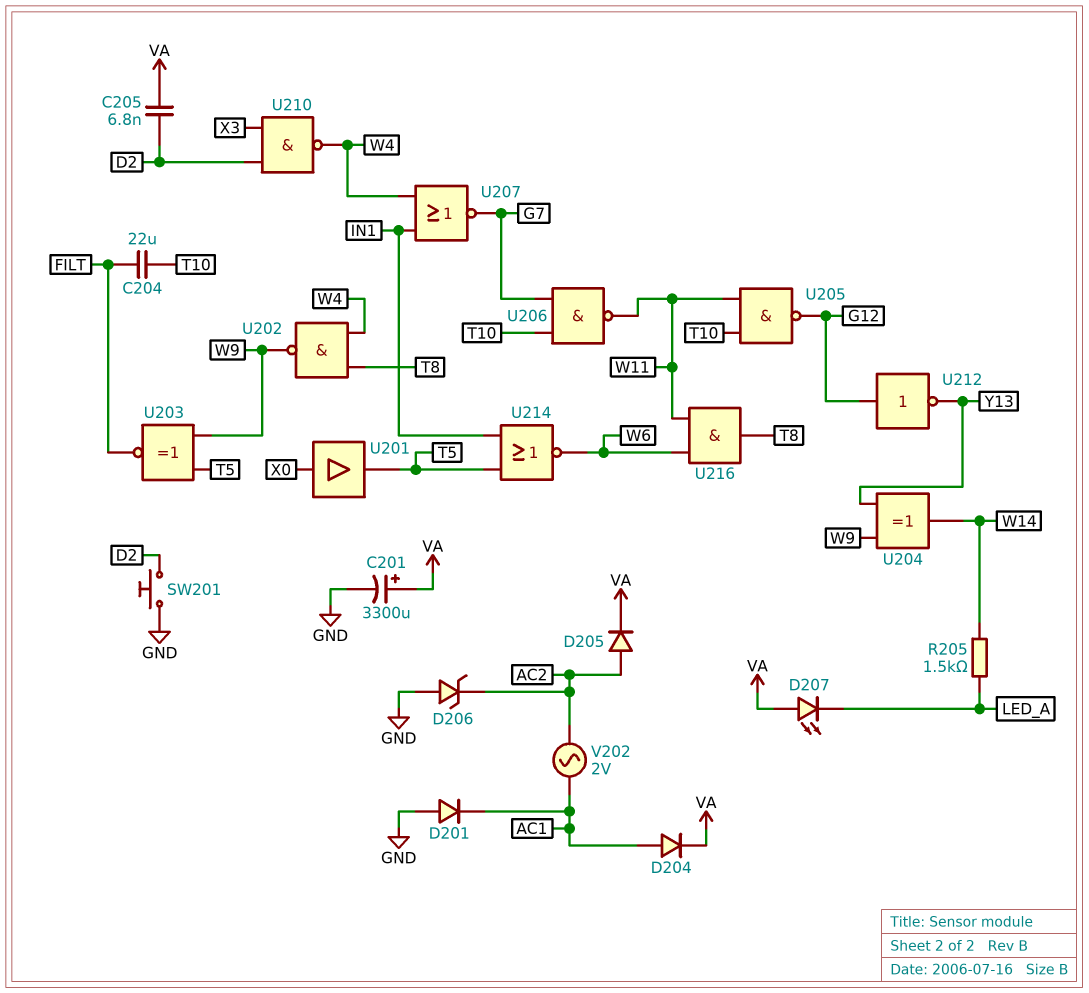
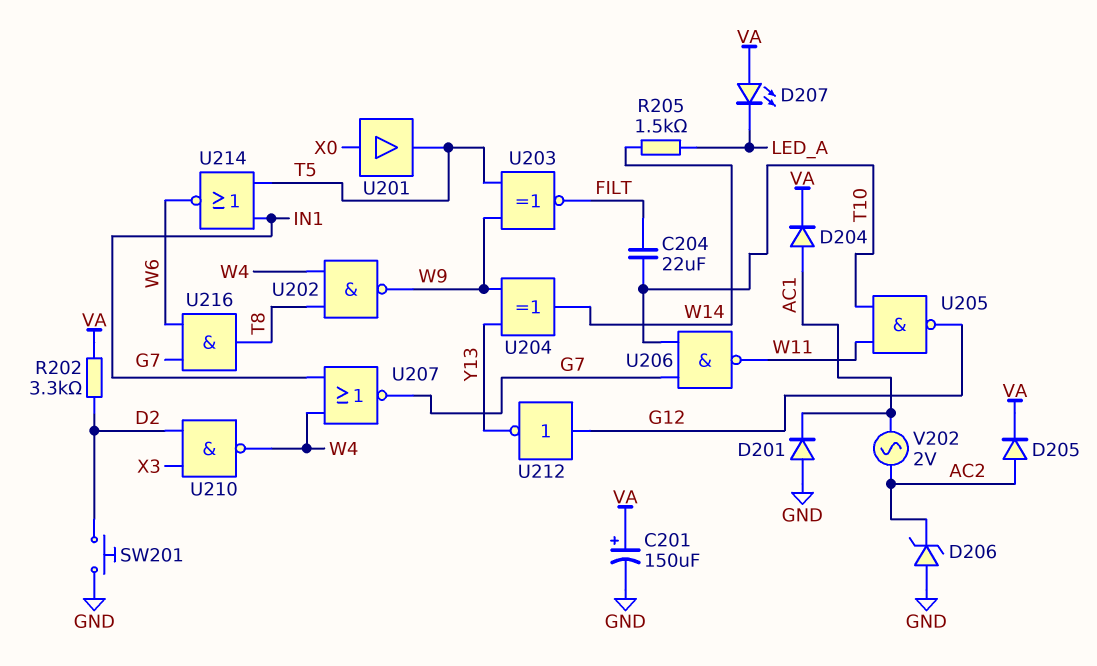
C201: 3300uF (plus VA, minus GND) -> 150uF (plus VA, minus GND)
C205: 6.8nF (D2, VA) -> none
R202: none -> 3.3k (D2, VA)
U216: AND (in W6, in W11, out T8) -> AND (in G7, in W6, out T8)

